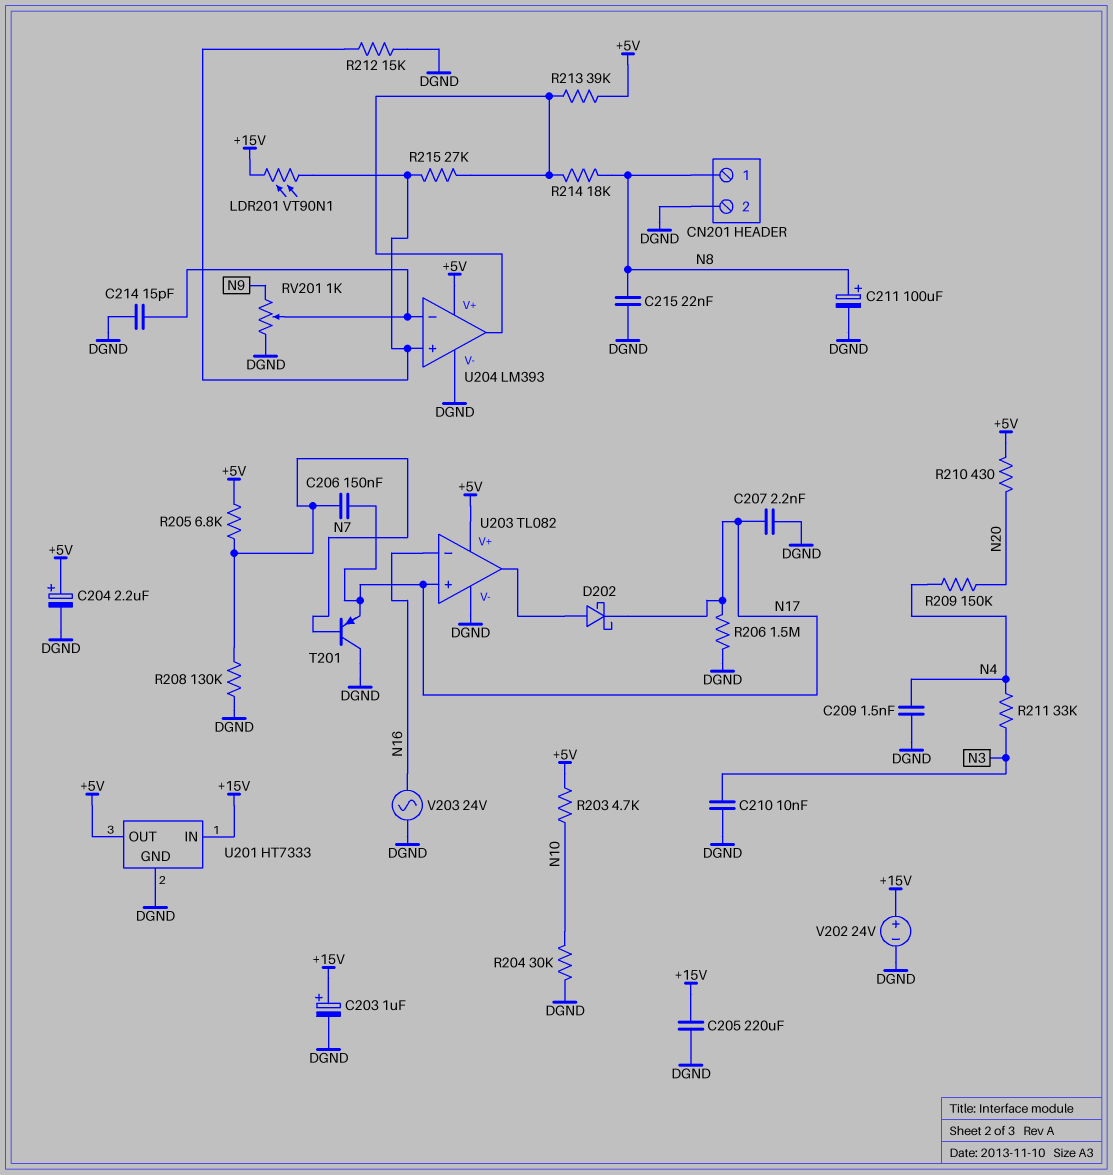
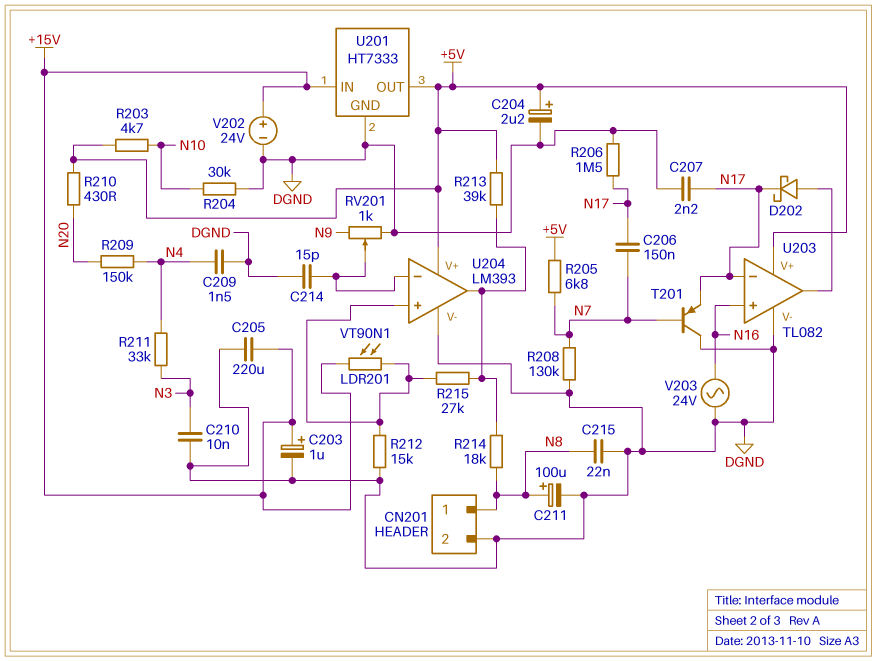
U203 pin in+: N17 -> N16
U203 pin in-: N16 -> N17

